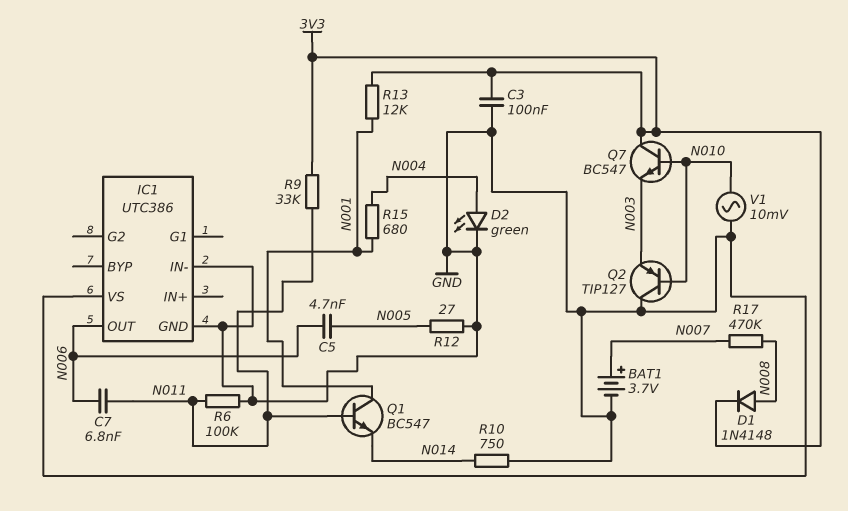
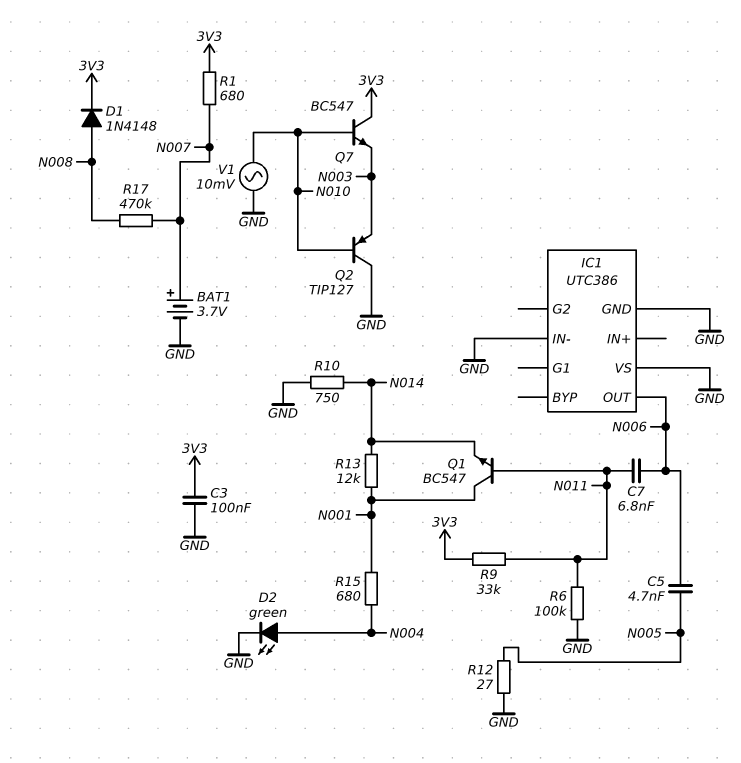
R1: none -> 680 (3V3, N007)
R13: 12k (3V3, N001) -> 12k (N001, N014)

